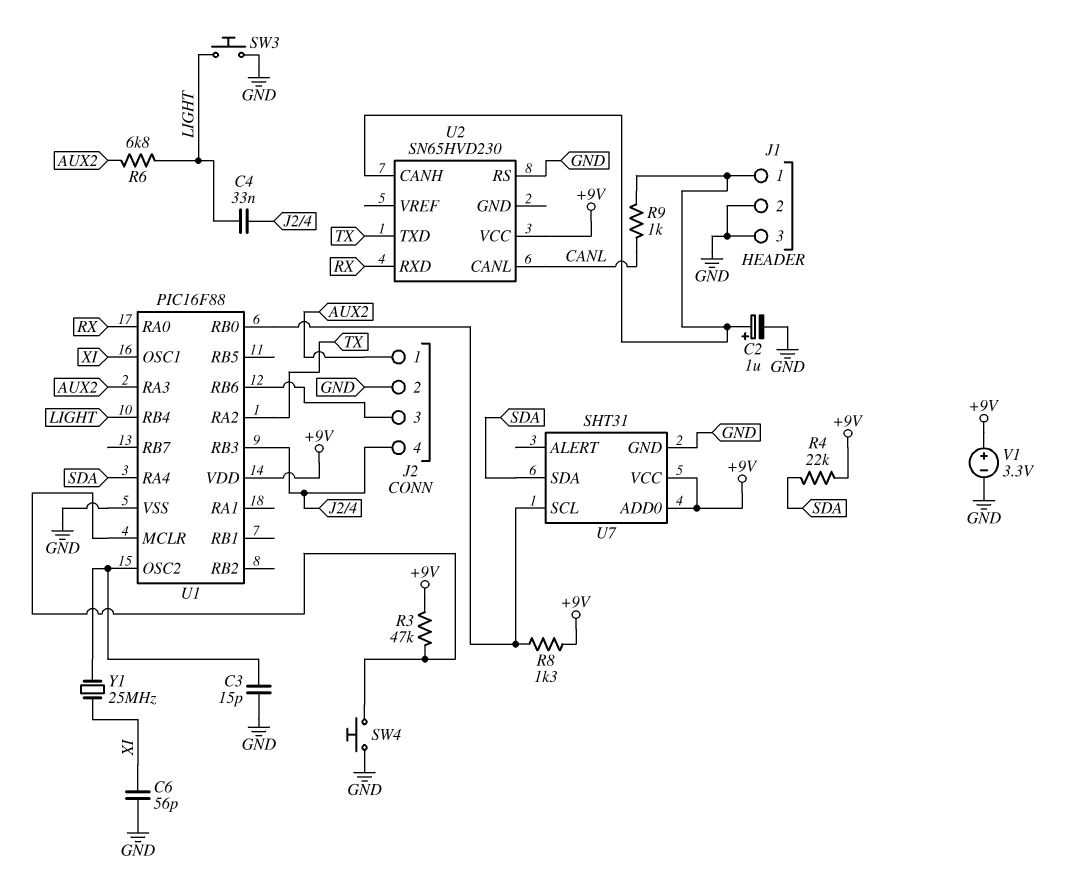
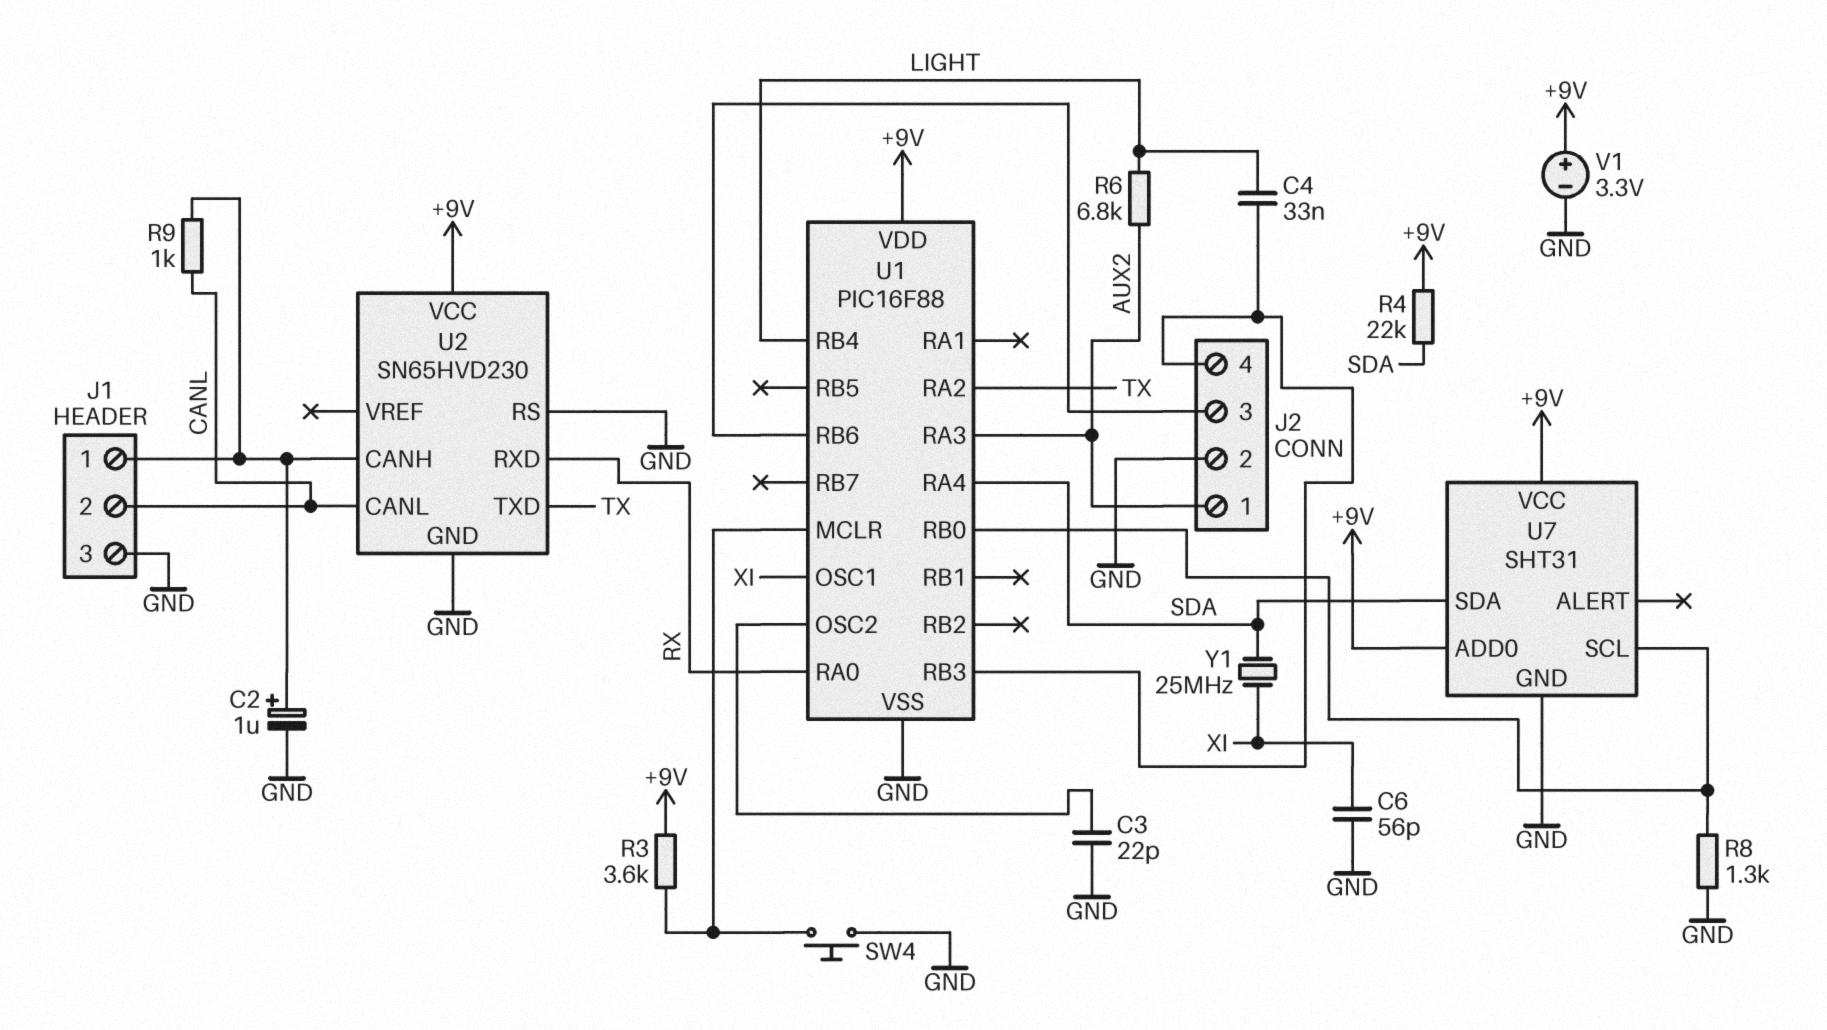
C3: 15pF (GND, U1/OSC2) -> 22pF (GND, U1/OSC2)
J1 pin 2: GND -> CANL
R3: 47k (+9V, U1/MCLR) -> 3.6k (+9V, U1/MCLR)
R8: 1.3k (+9V, U1/RB0) -> 1.3k (GND, U1/RB0)
SW3: button (GND, LIGHT) -> none
U2 pin GND: none -> GND
Y1: 25MHz (U1/OSC2, XI) -> 25MHz (SDA, XI)

